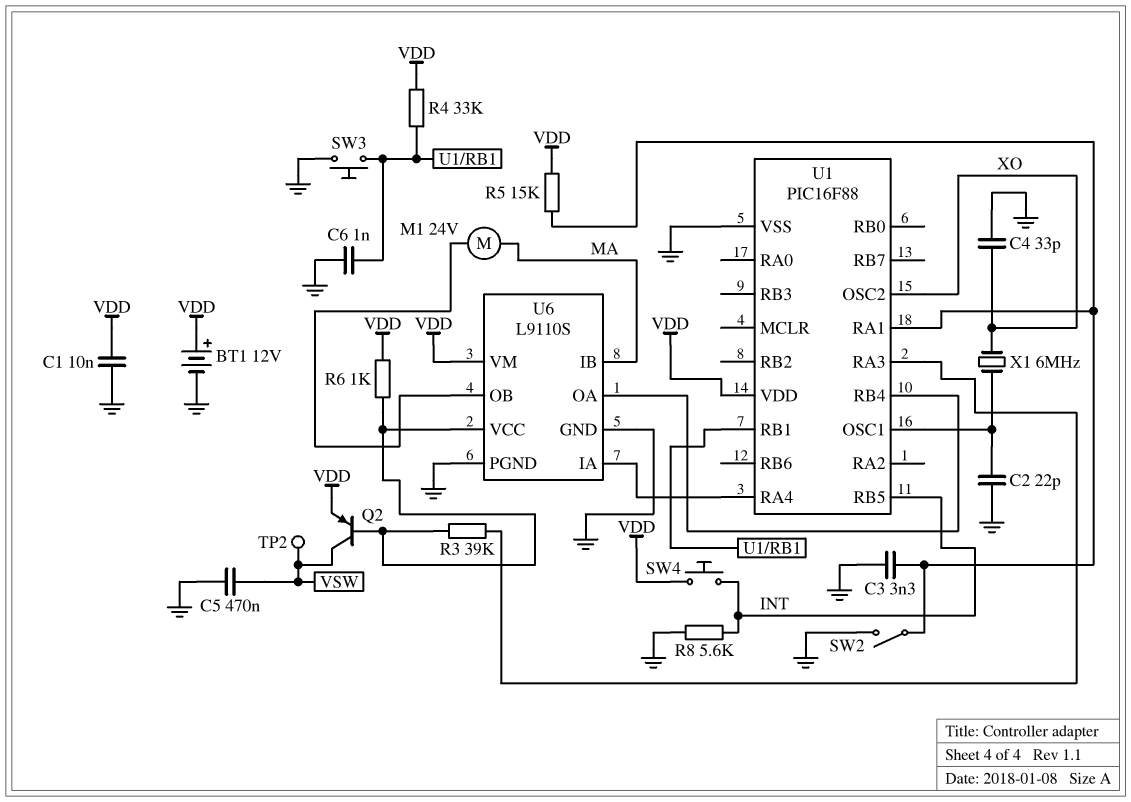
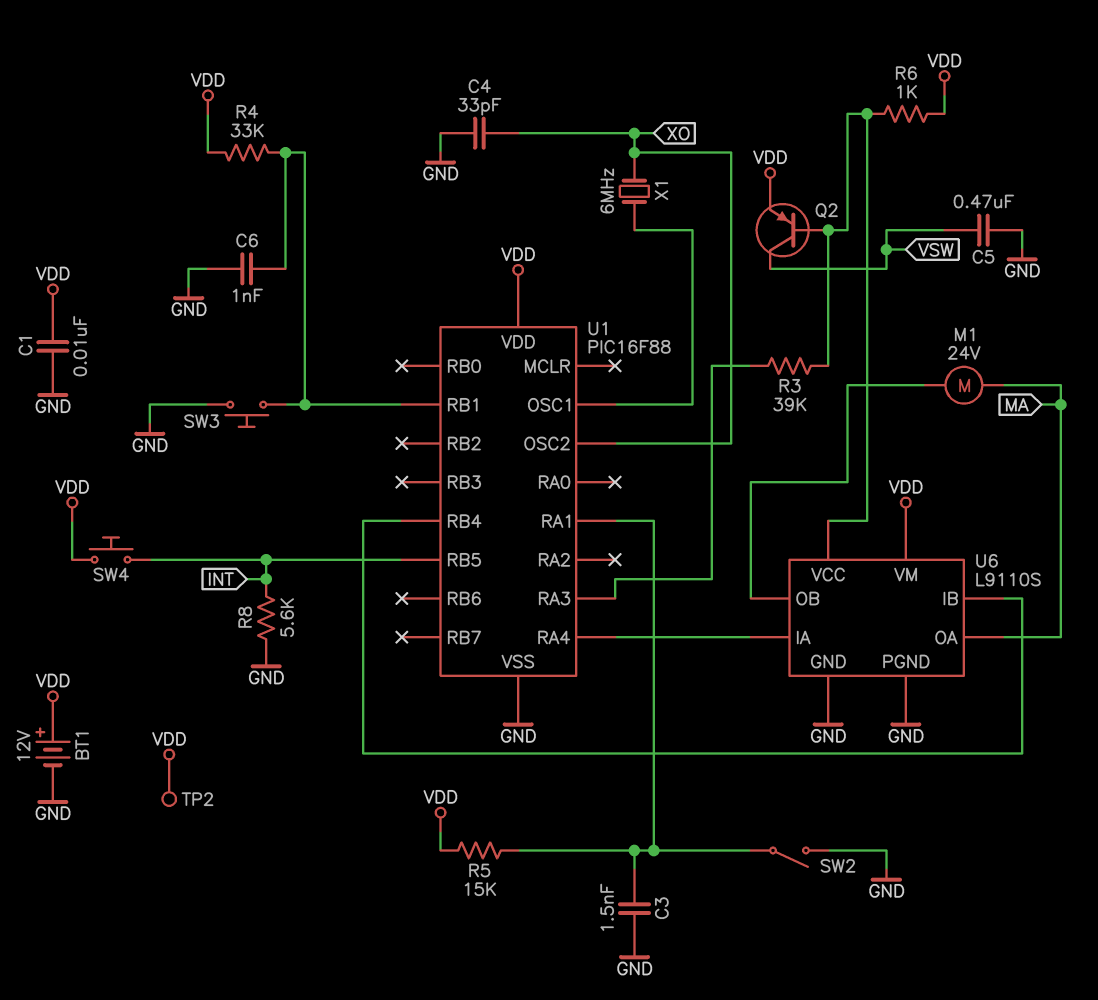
C2: 22pF (GND, U1/OSC1) -> none
C3: 3.3nF (GND, U1/RA1) -> 1.5nF (GND, U1/RA1)
TP2: test point (VSW) -> test point (VDD)
U6 pin IB: MA -> U1/RB4
U6 pin OA: U1/RB4 -> MA

